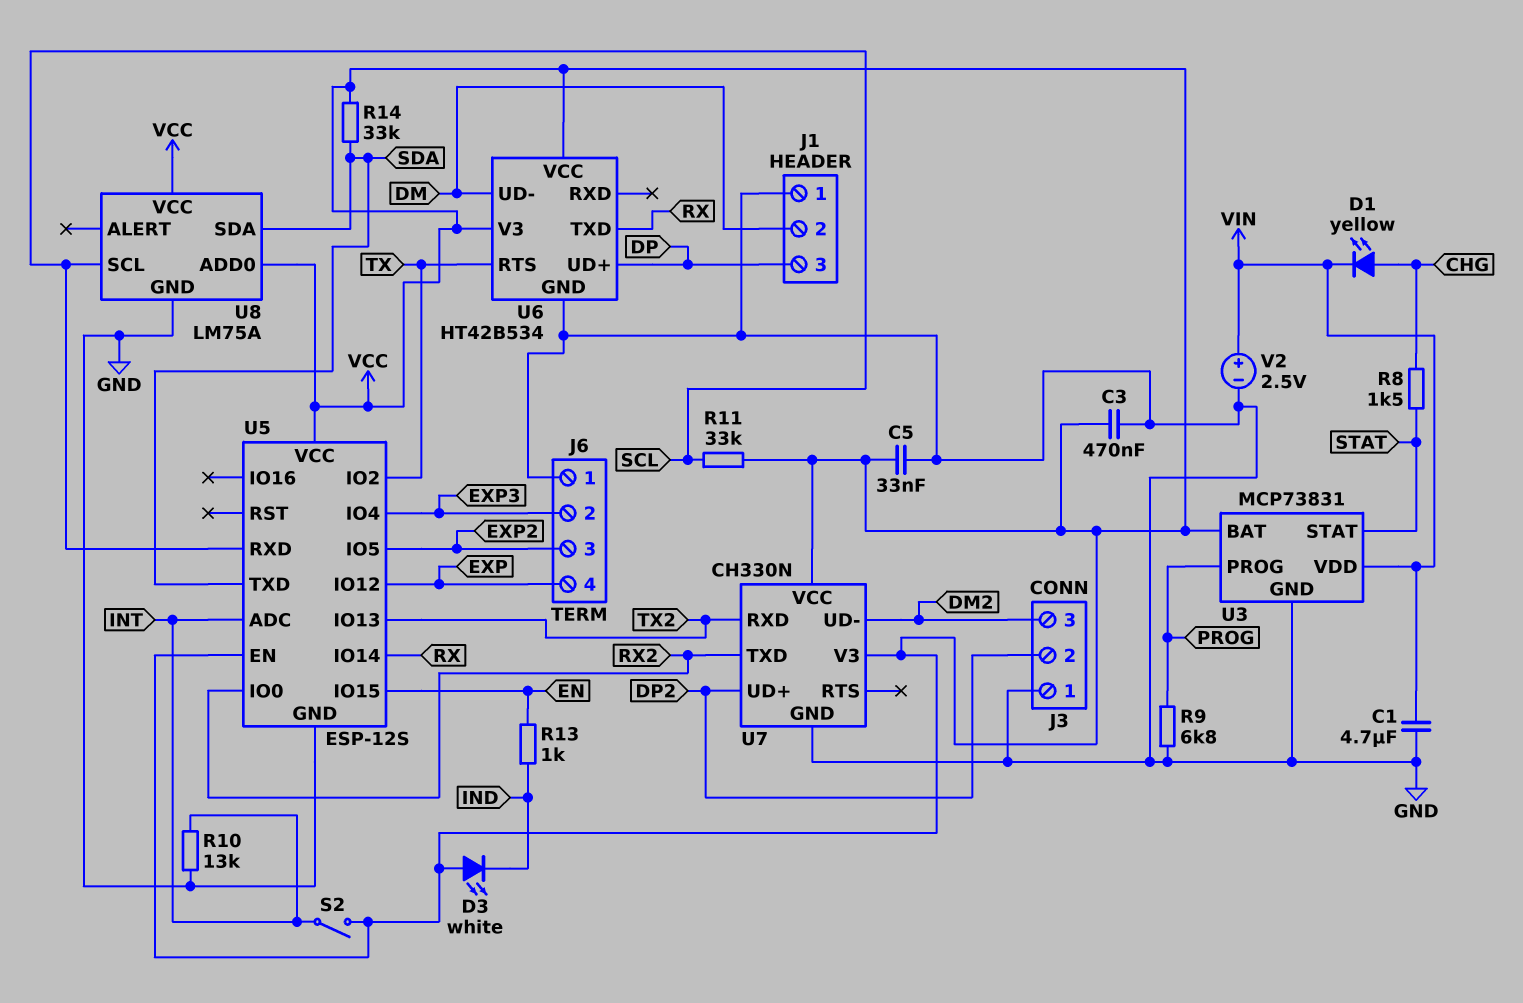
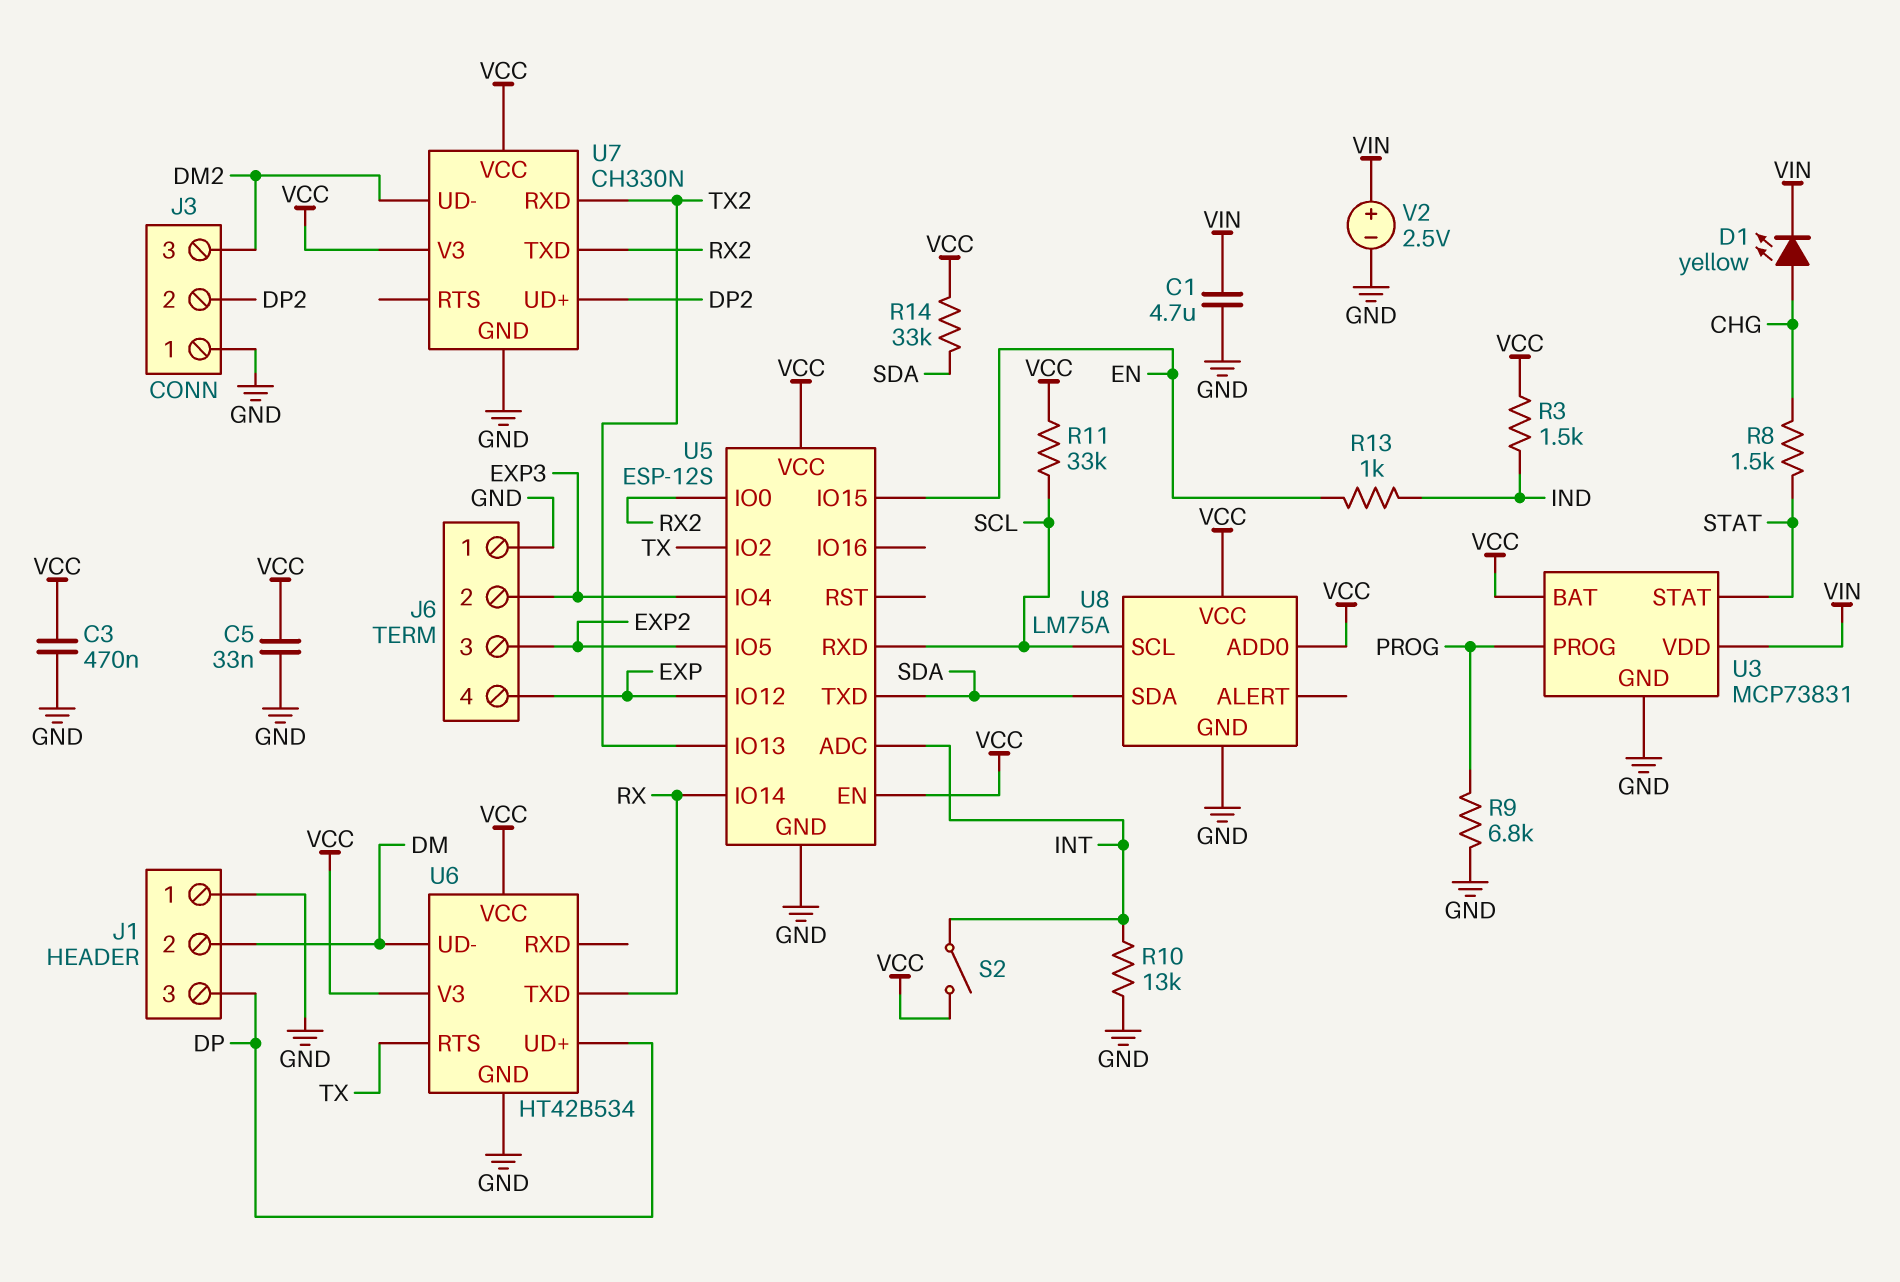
D3: LED white (A VCC, K IND) -> none
R3: none -> 1.5k (IND, VCC)

